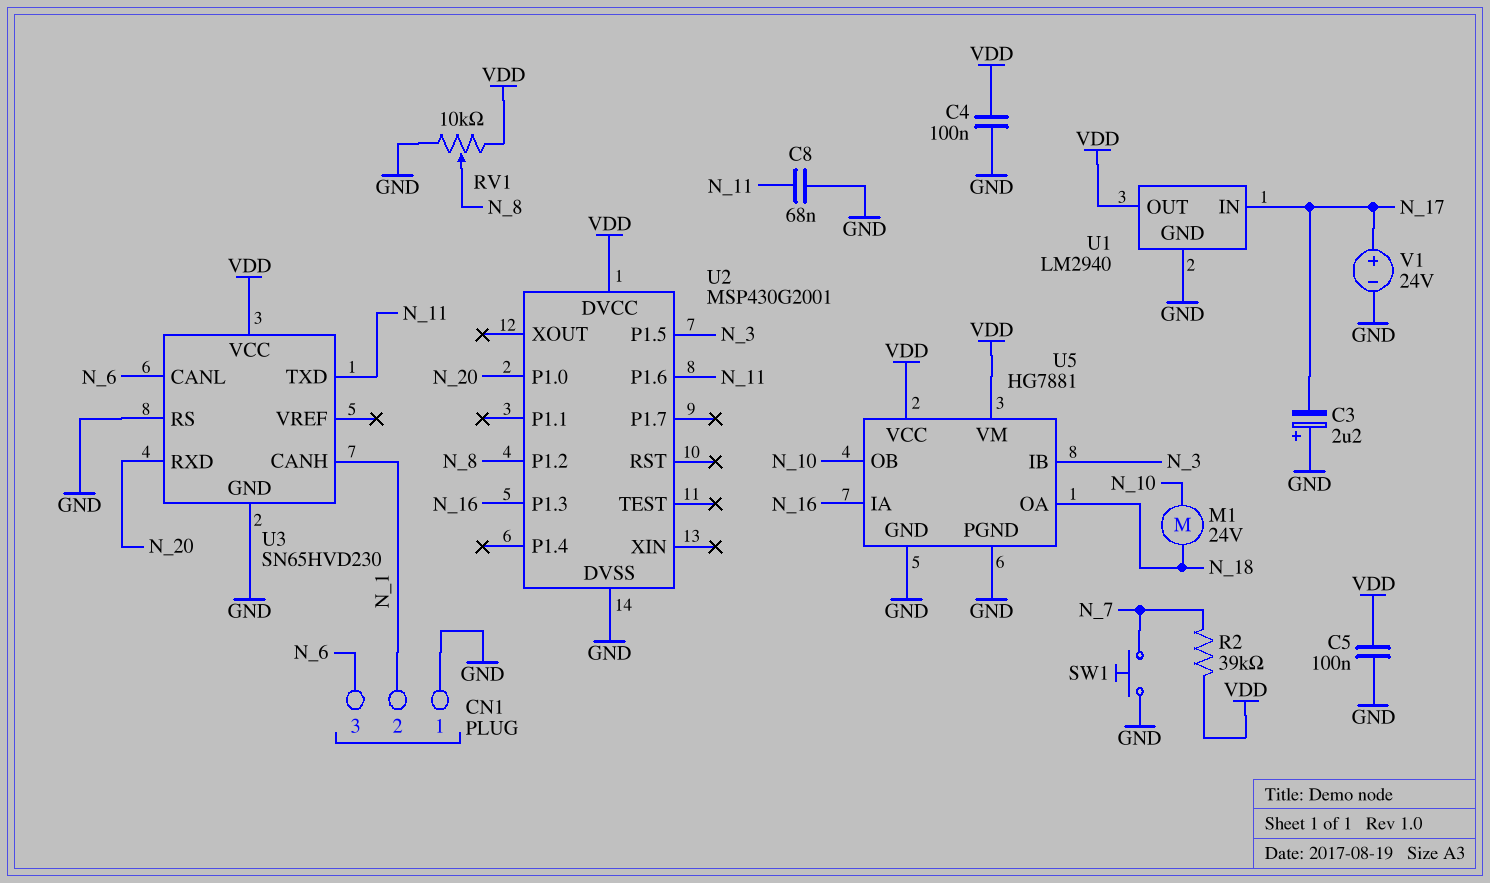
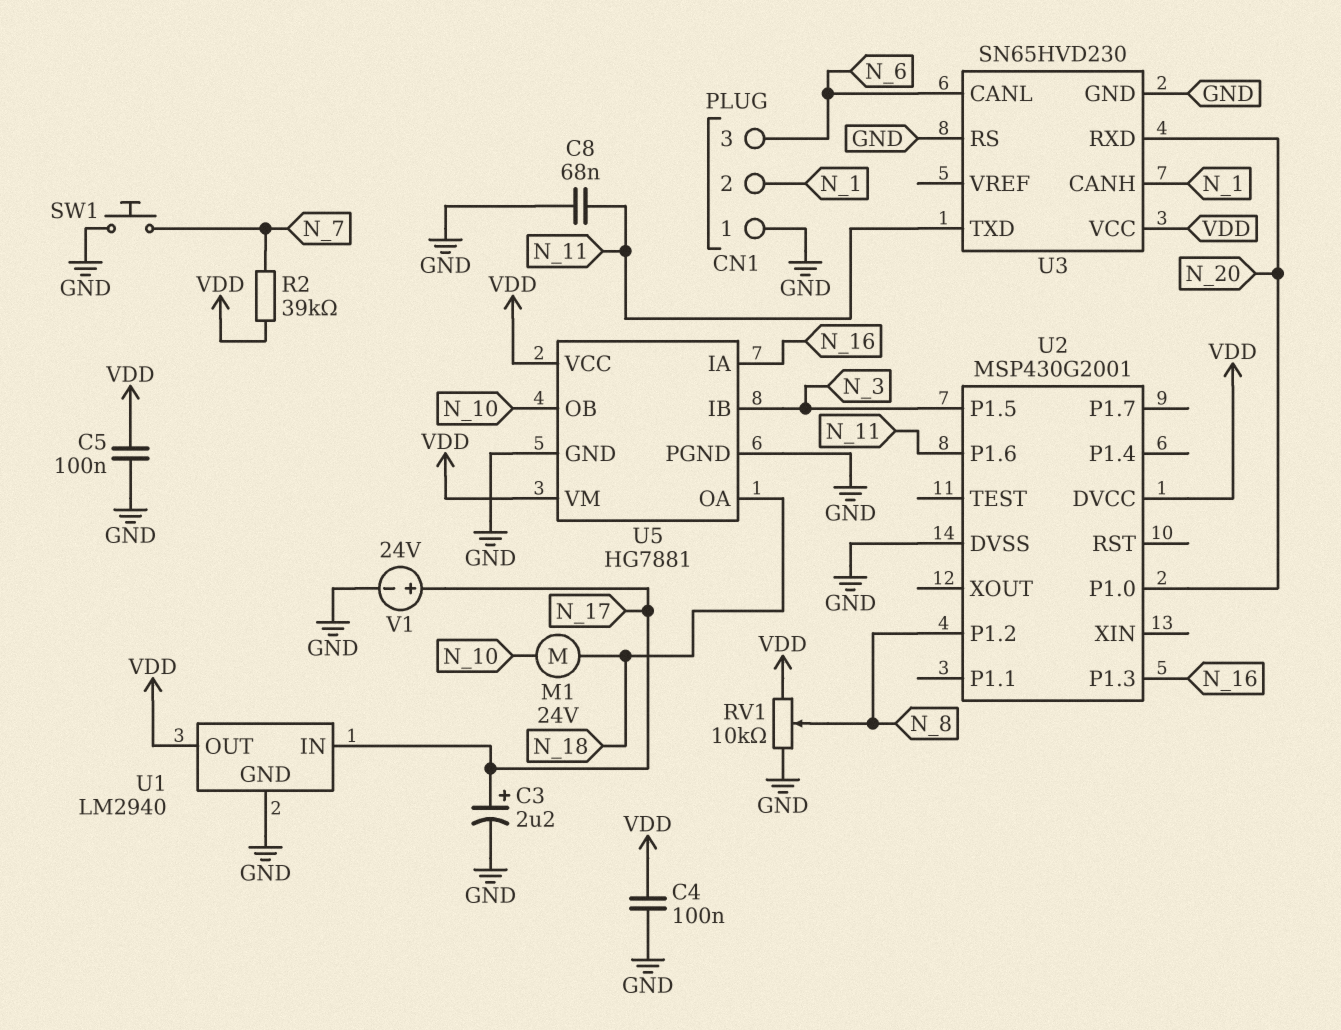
C3: 2.2uF (plus GND, minus N_17) -> 2.2uF (plus N_17, minus GND)

